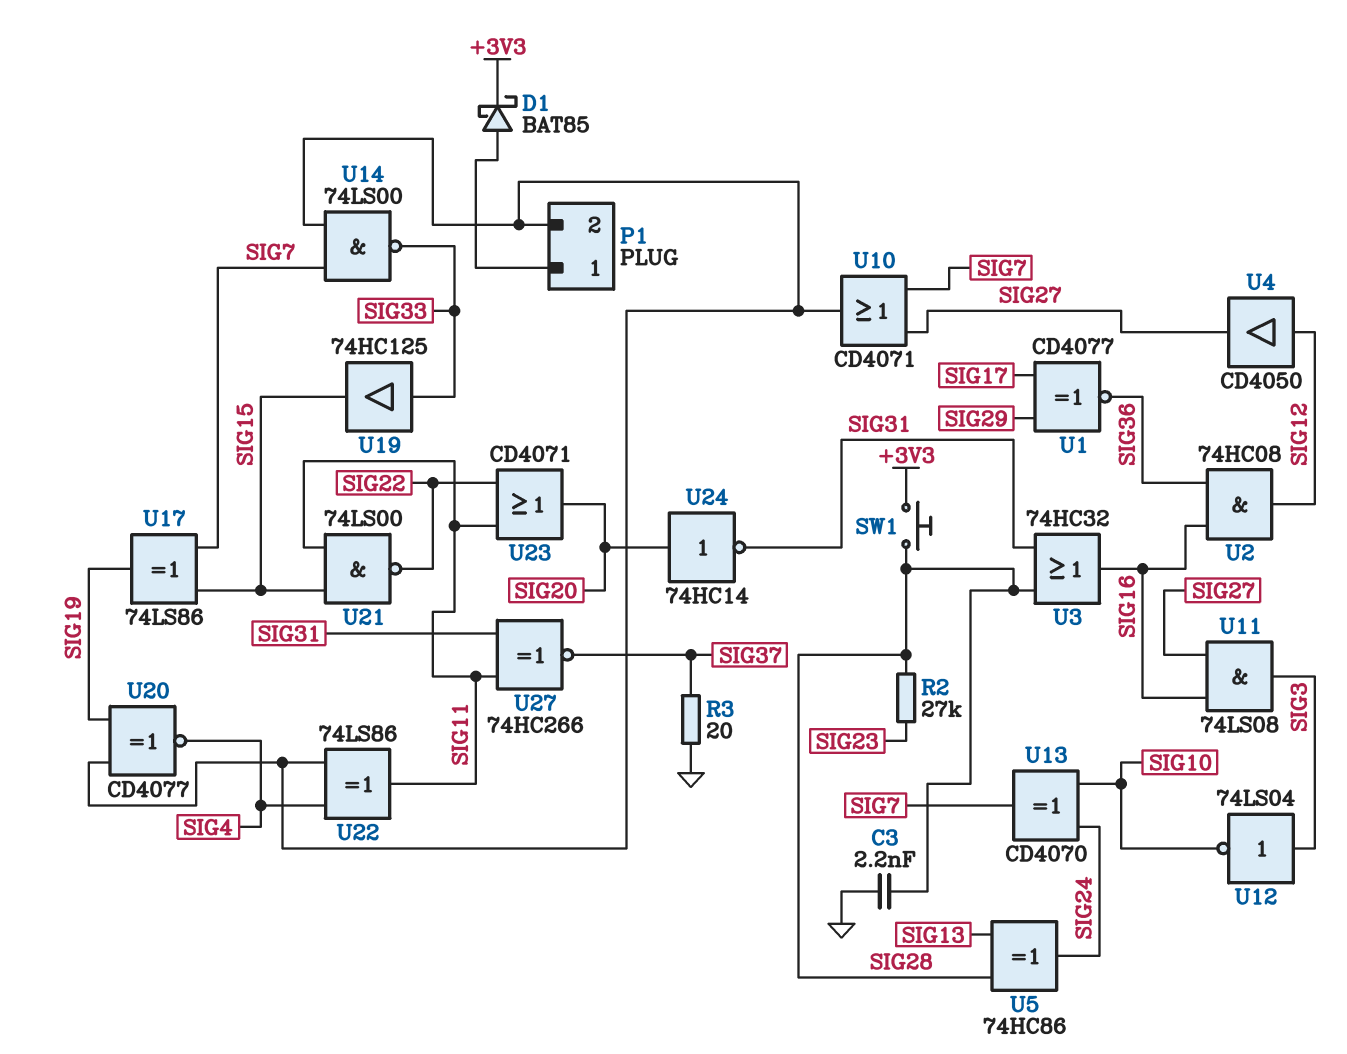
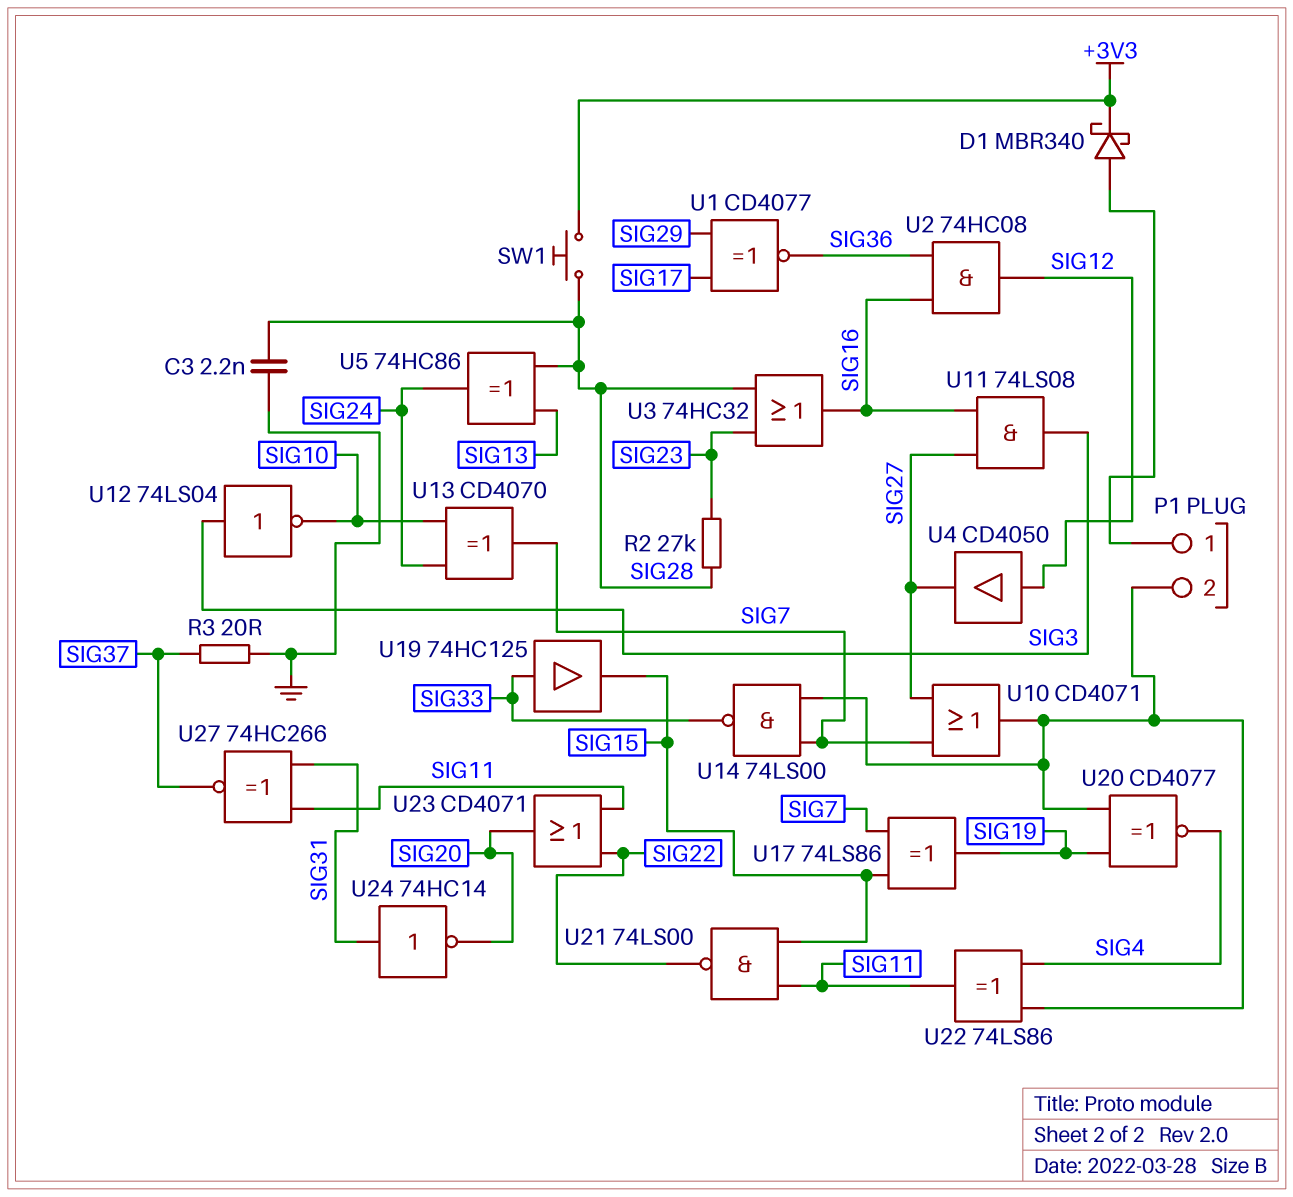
D1: schottky BAT85 (A P1/1, K +3V3) -> schottky MBR340 (A P1/1, K +3V3)
U3: OR 74HC32 (in SIG28, in SIG31, out SIG16) -> OR 74HC32 (in SIG23, in SIG28, out SIG16)
U24: NOT 74HC14 (in SIG20, out SIG31) -> NOT 74HC14 (in SIG31, out SIG20)

